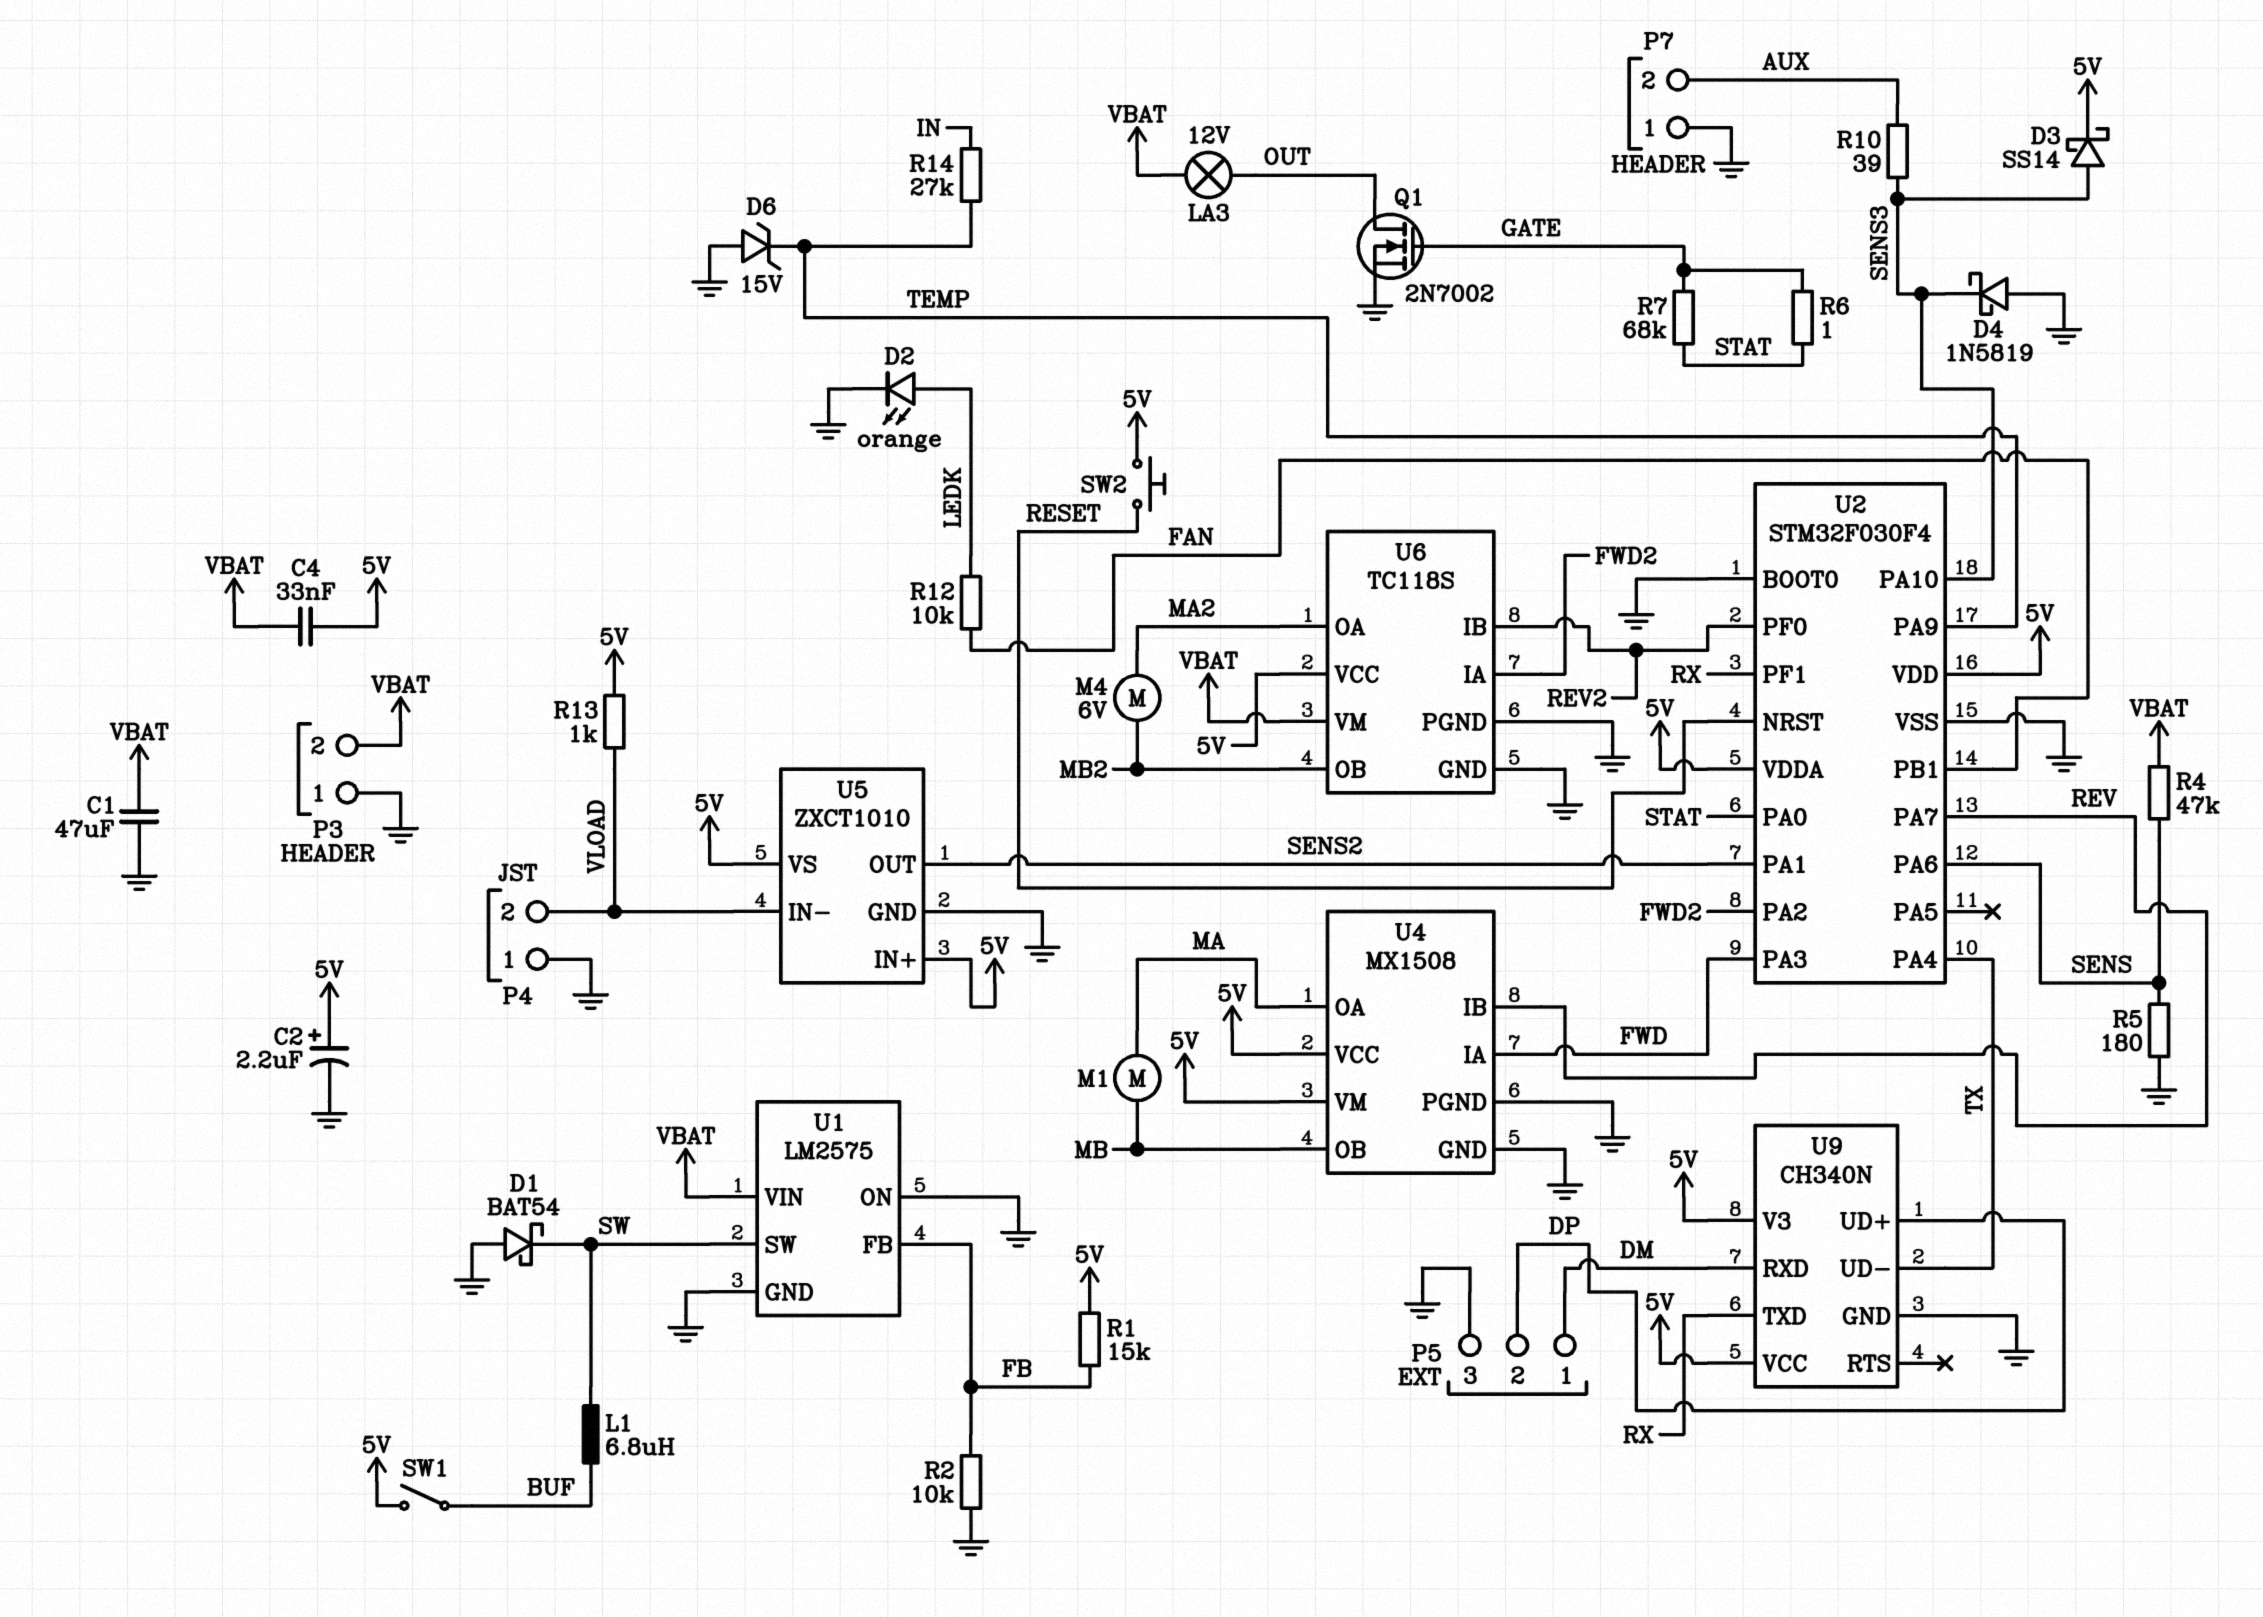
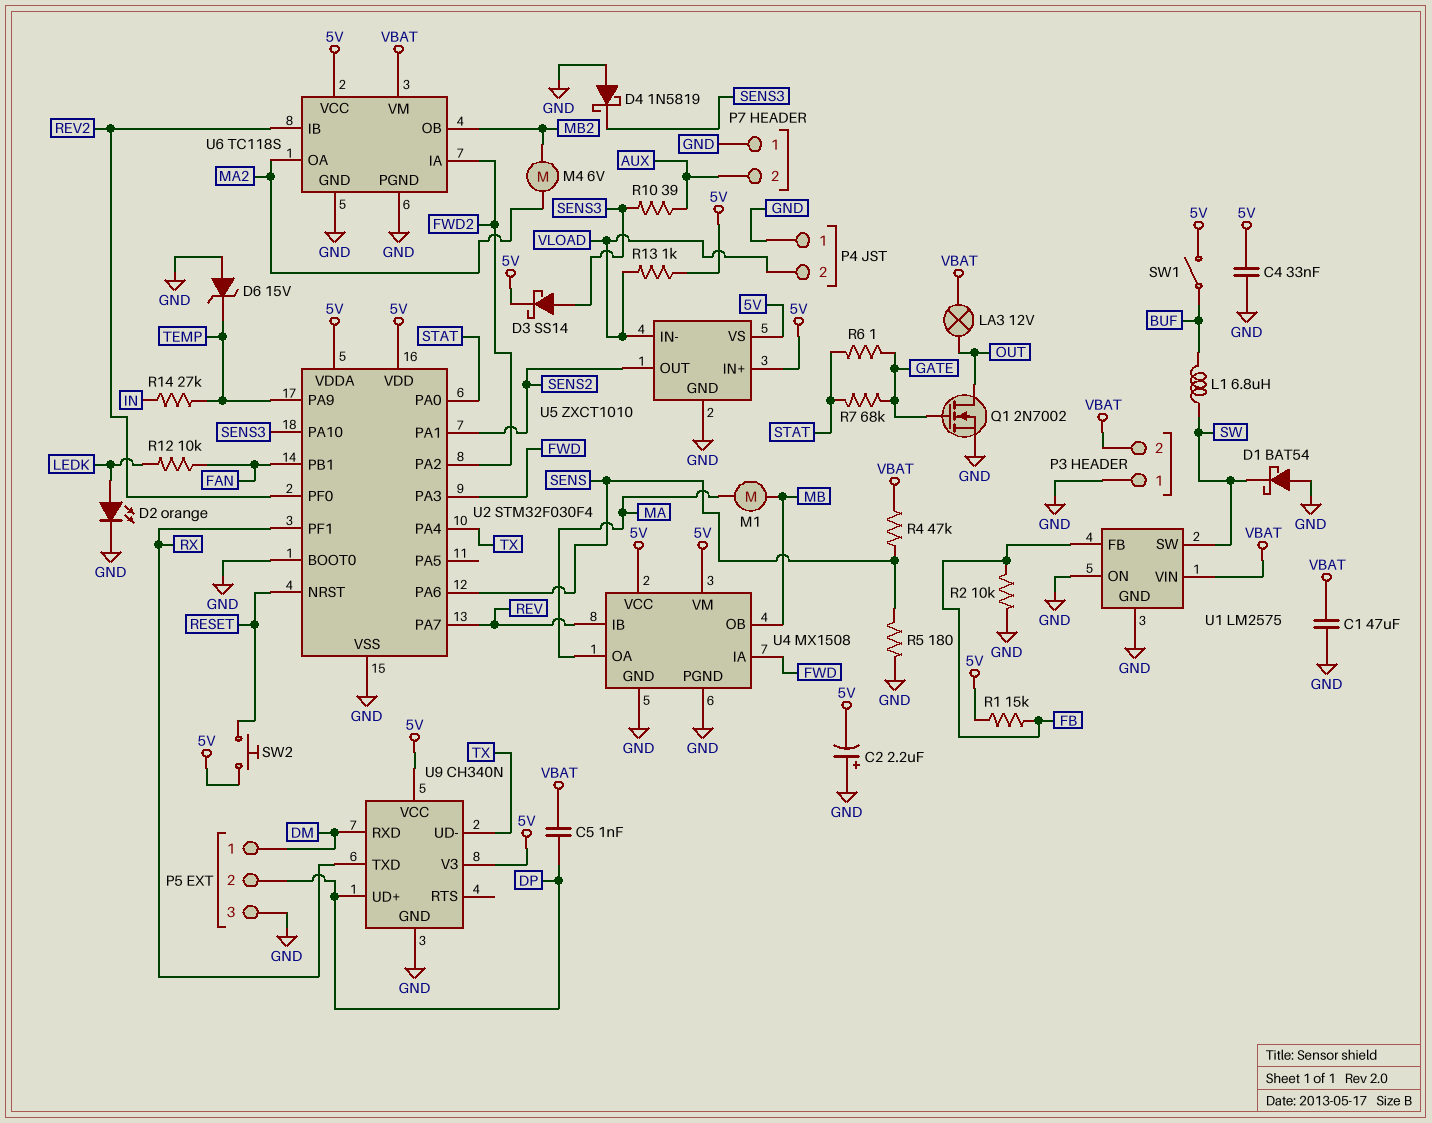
C2: 2.2uF (plus 5V, minus GND) -> 2.2uF (plus GND, minus 5V)
C4: 33nF (5V, VBAT) -> 33nF (5V, GND)
C5: none -> 1nF (DP, VBAT)

